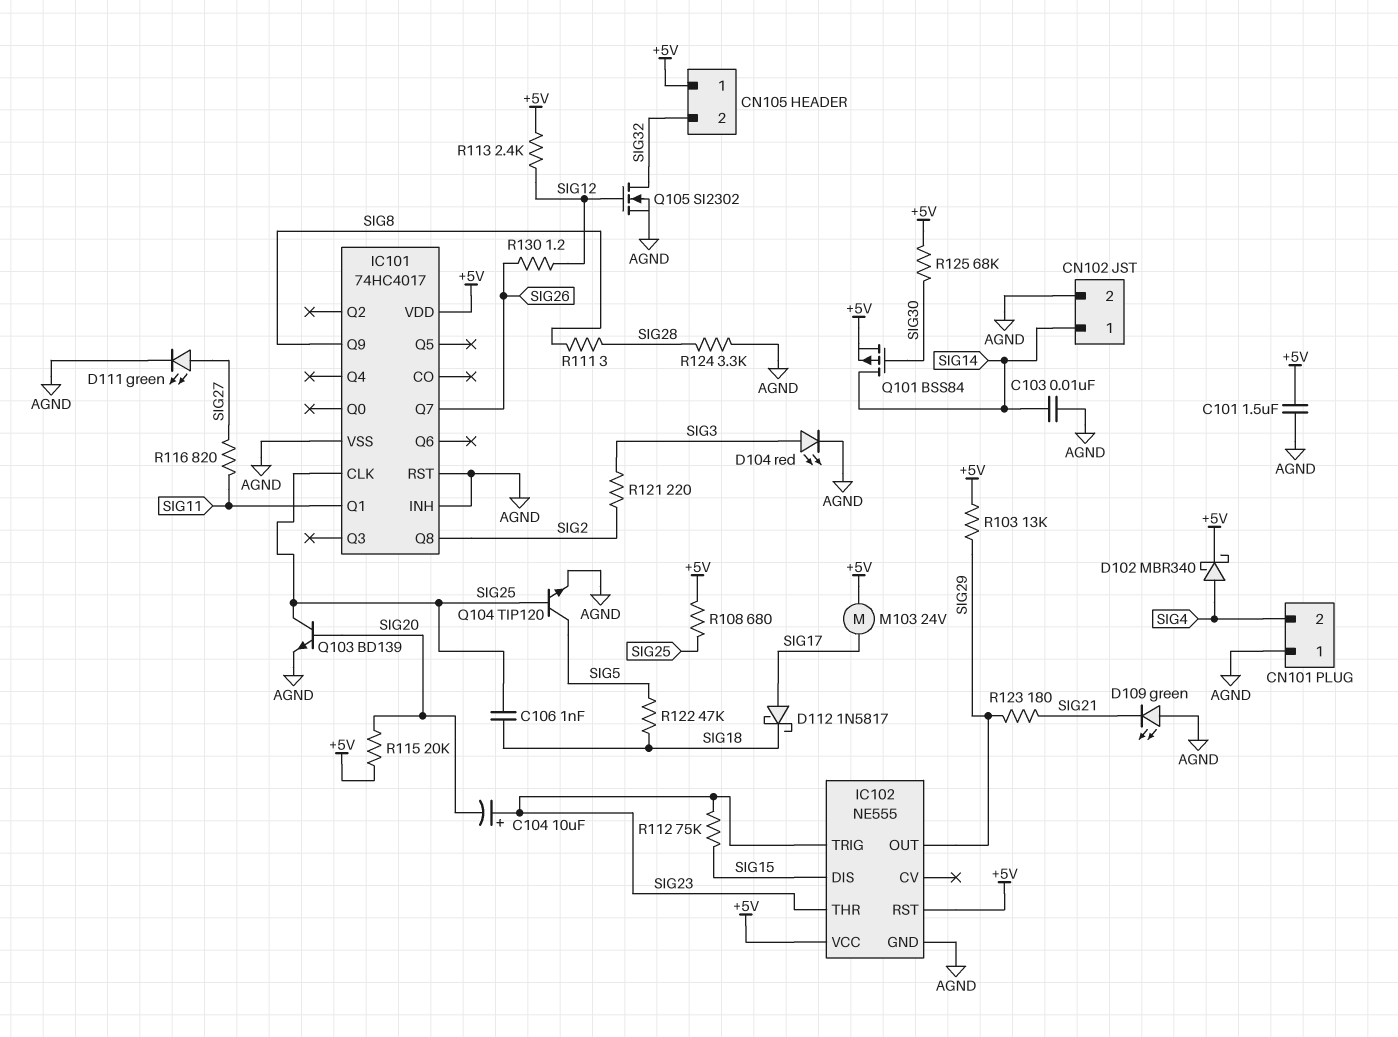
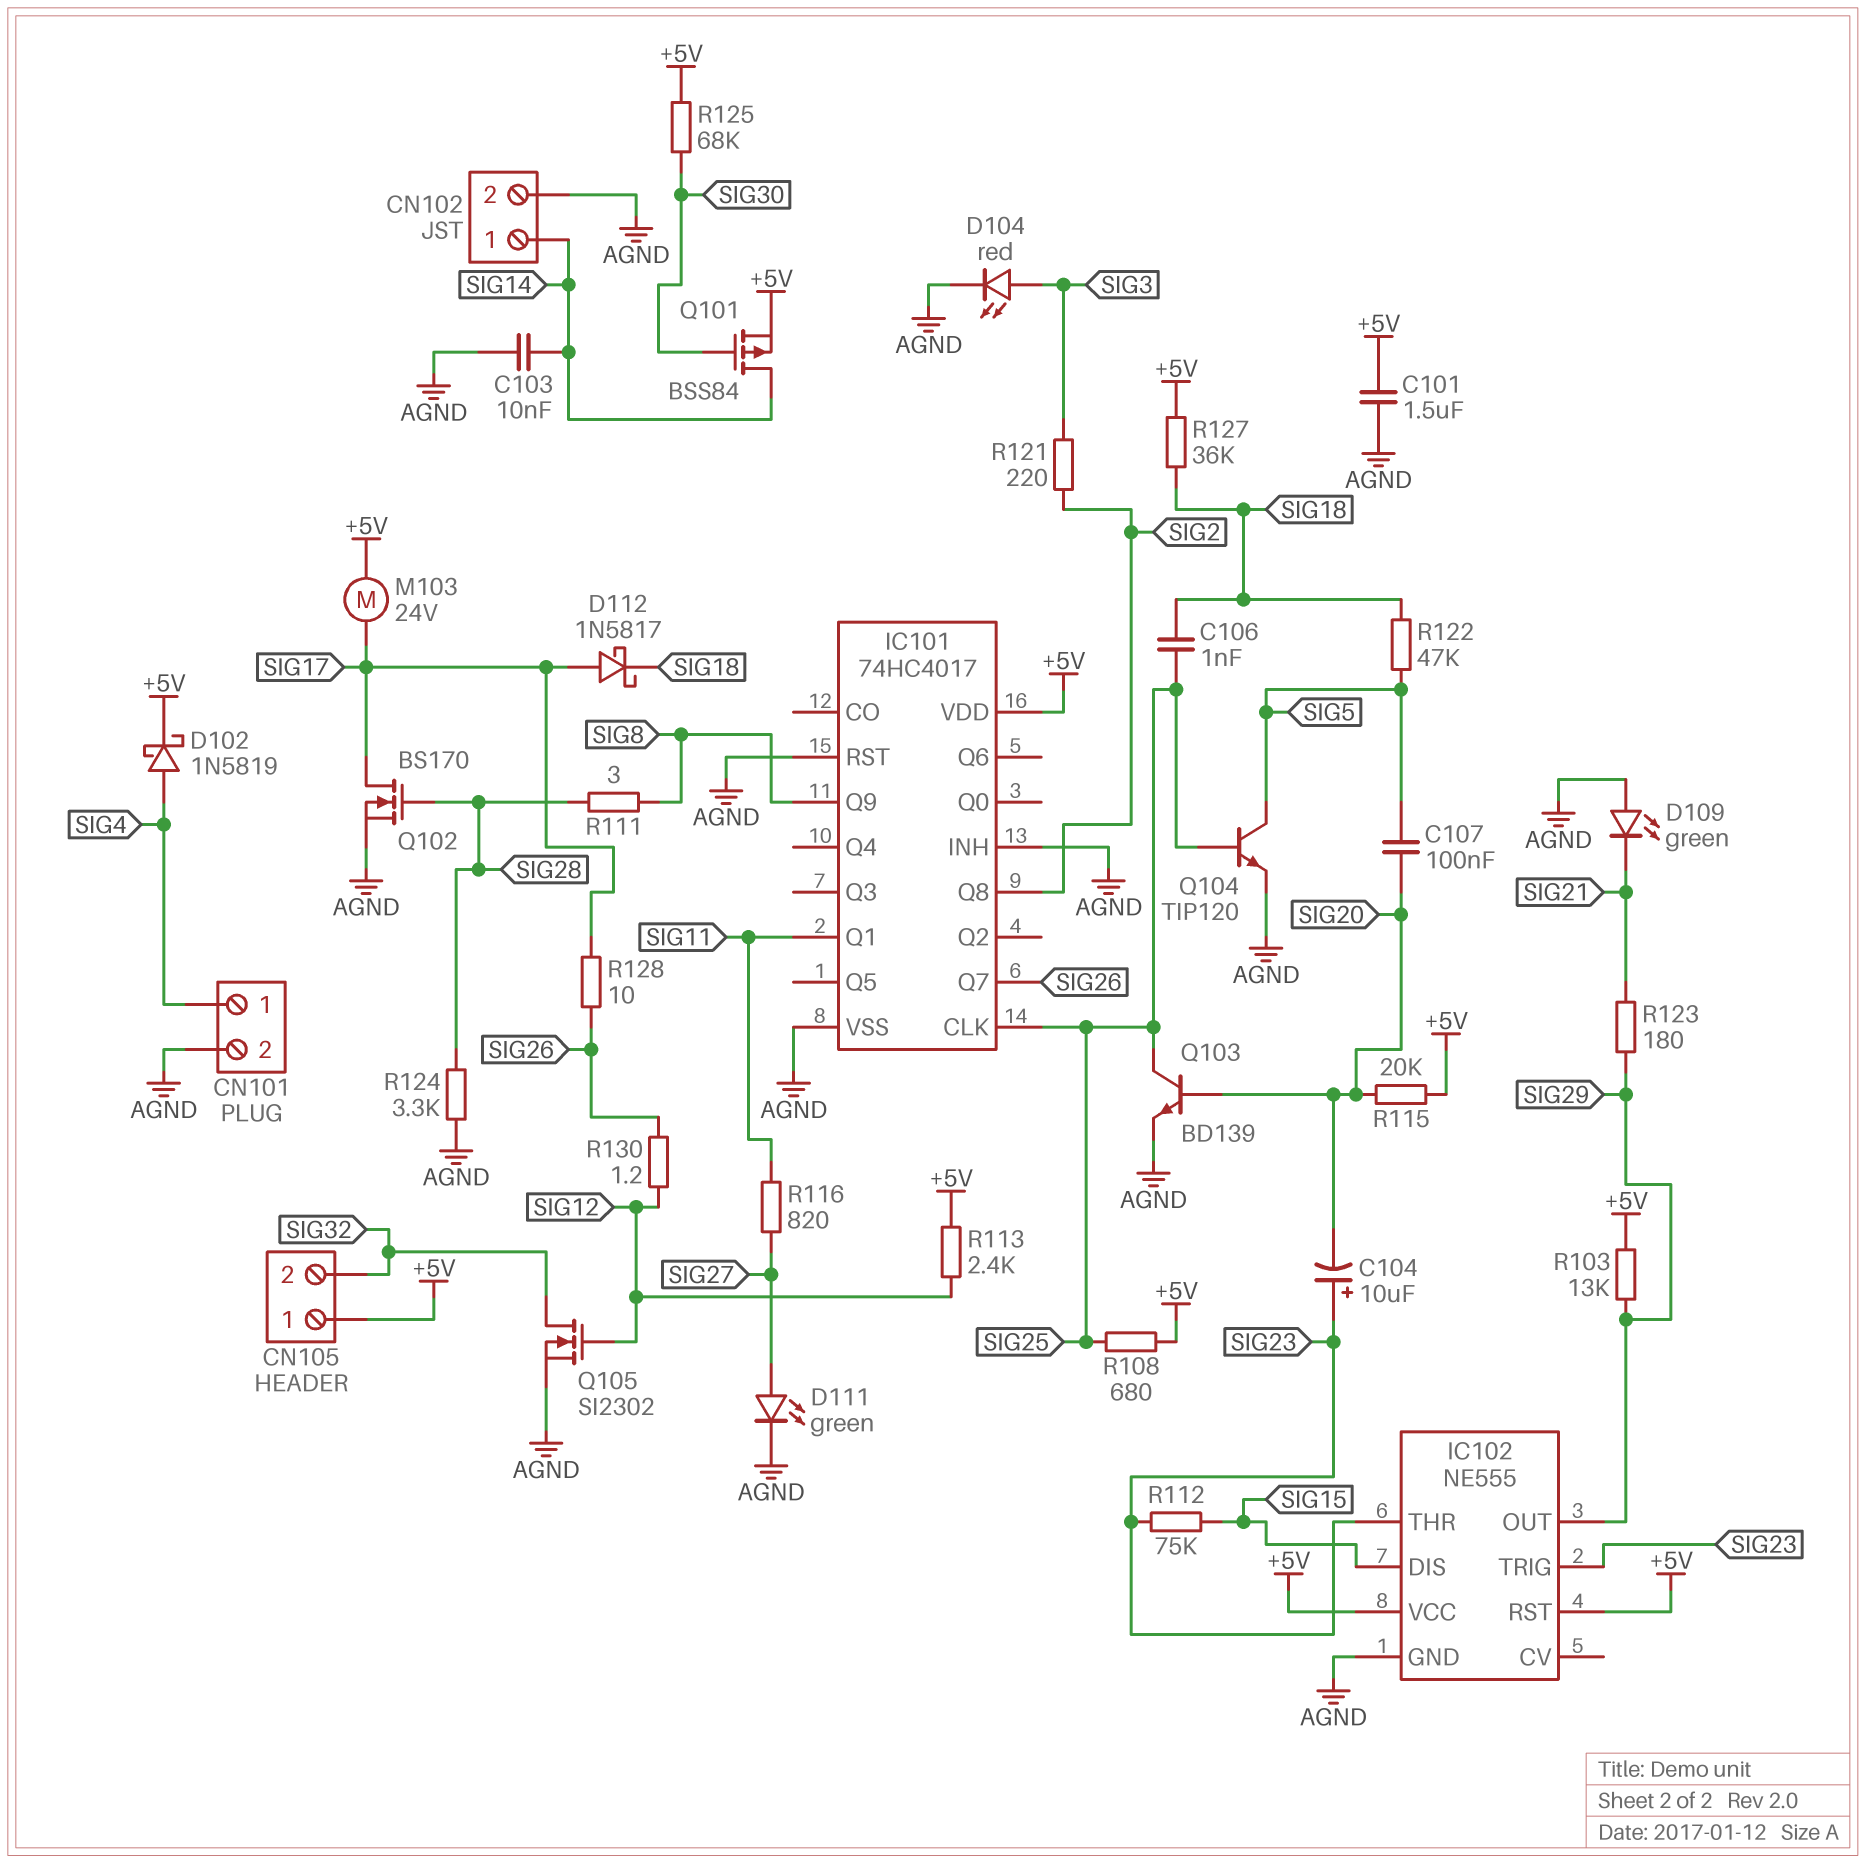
C107: none -> 100nF (SIG5, SIG20)
CN101 pin 1: AGND -> SIG4
CN101 pin 2: SIG4 -> AGND
D102: schottky MBR340 (A SIG4, K +5V) -> schottky 1N5819 (A SIG4, K +5V)
Q102: none -> NMOS BS170 (G SIG28, D SIG17, S AGND)
R127: none -> 36k (+5V, SIG18)
R128: none -> 10 (SIG17, SIG26)

